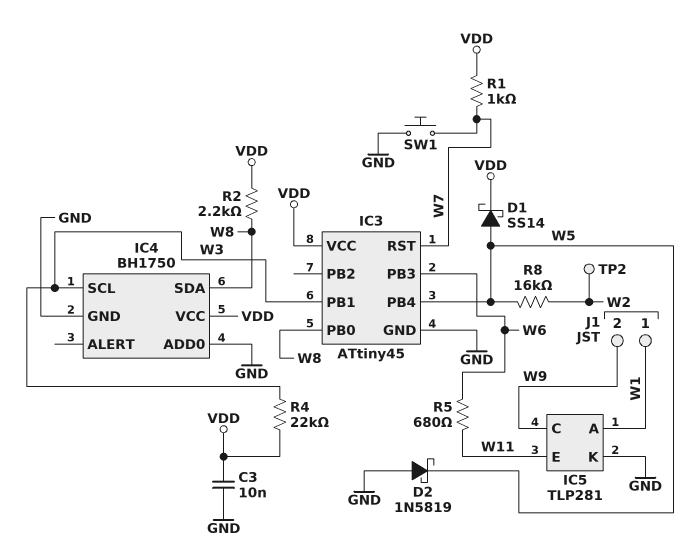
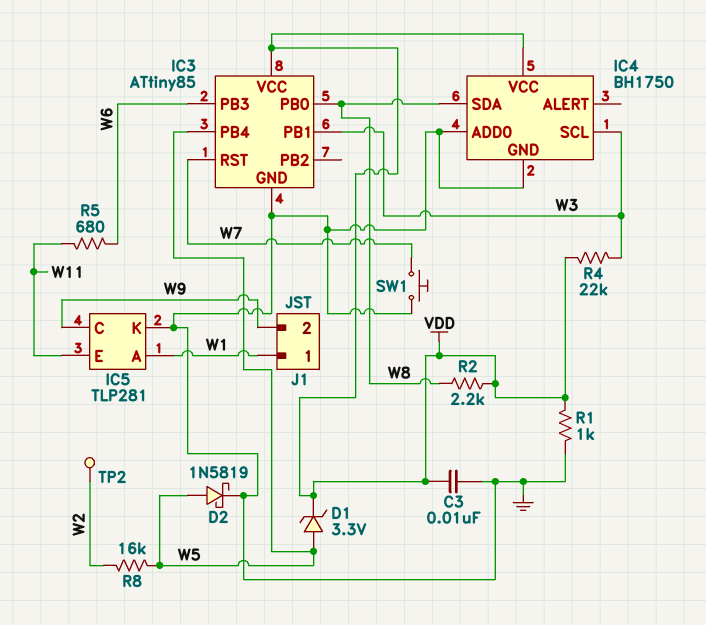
D1: schottky SS14 (A W5, K VDD) -> zener 3.3V (A W5, K VDD)
D2: schottky 1N5819 (A GND, K W5) -> schottky 1N5819 (A W5, K GND)
IC3: ATtiny45 -> ATtiny85
R1: 1k (VDD, W7) -> 1k (GND, VDD)

